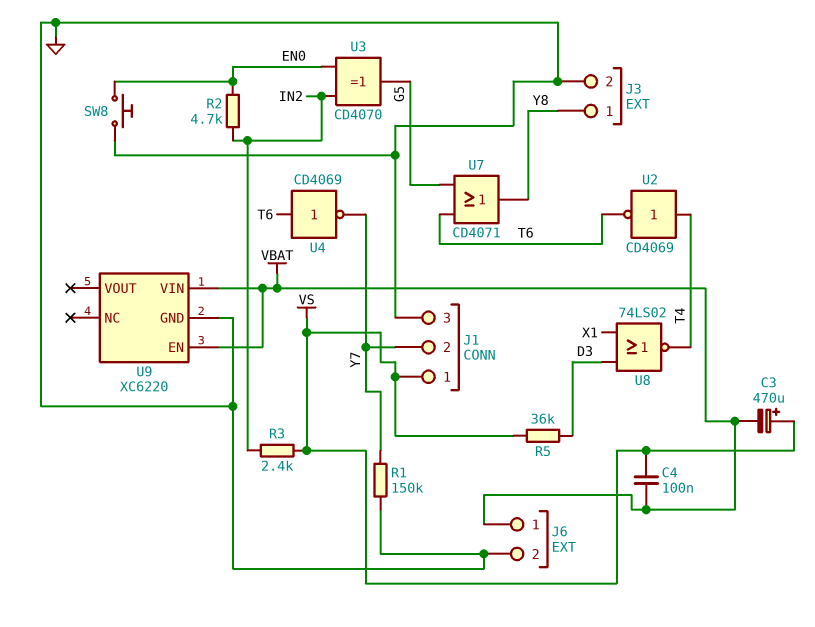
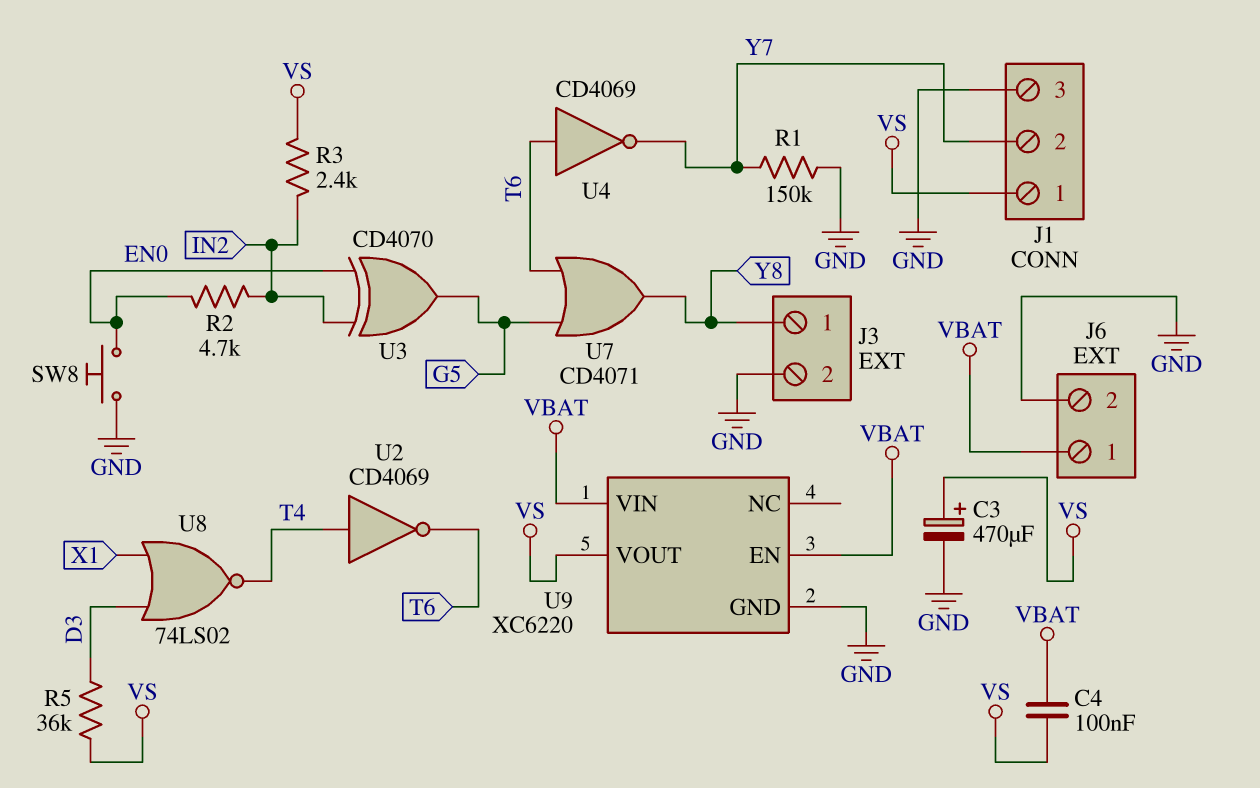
C3: 470uF (plus VS, minus VBAT) -> 470uF (plus VS, minus GND)
U9 pin VOUT: none -> VS

